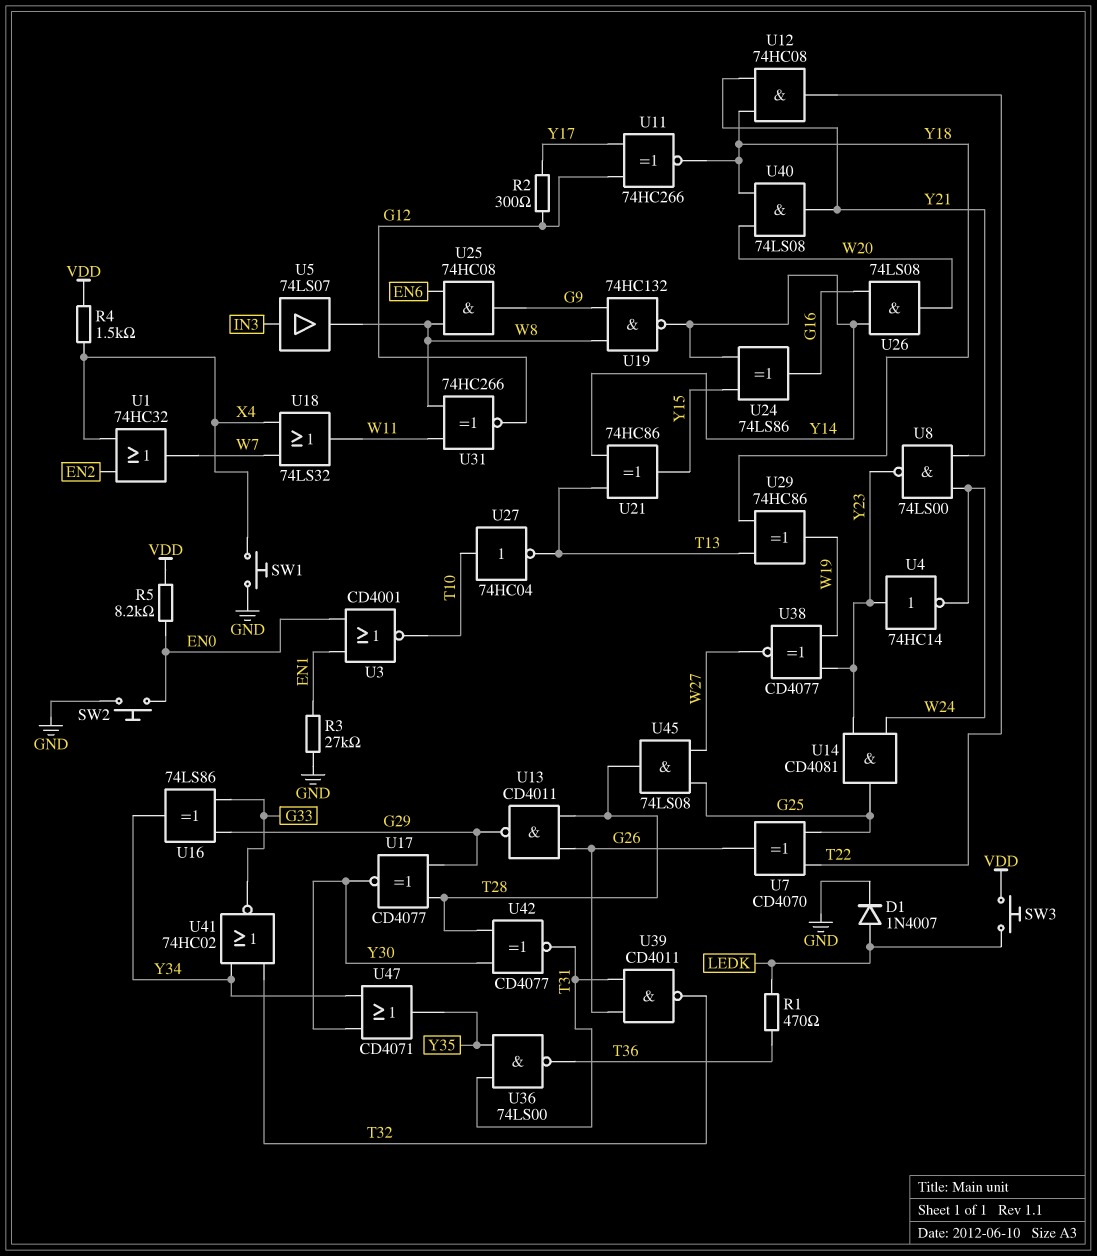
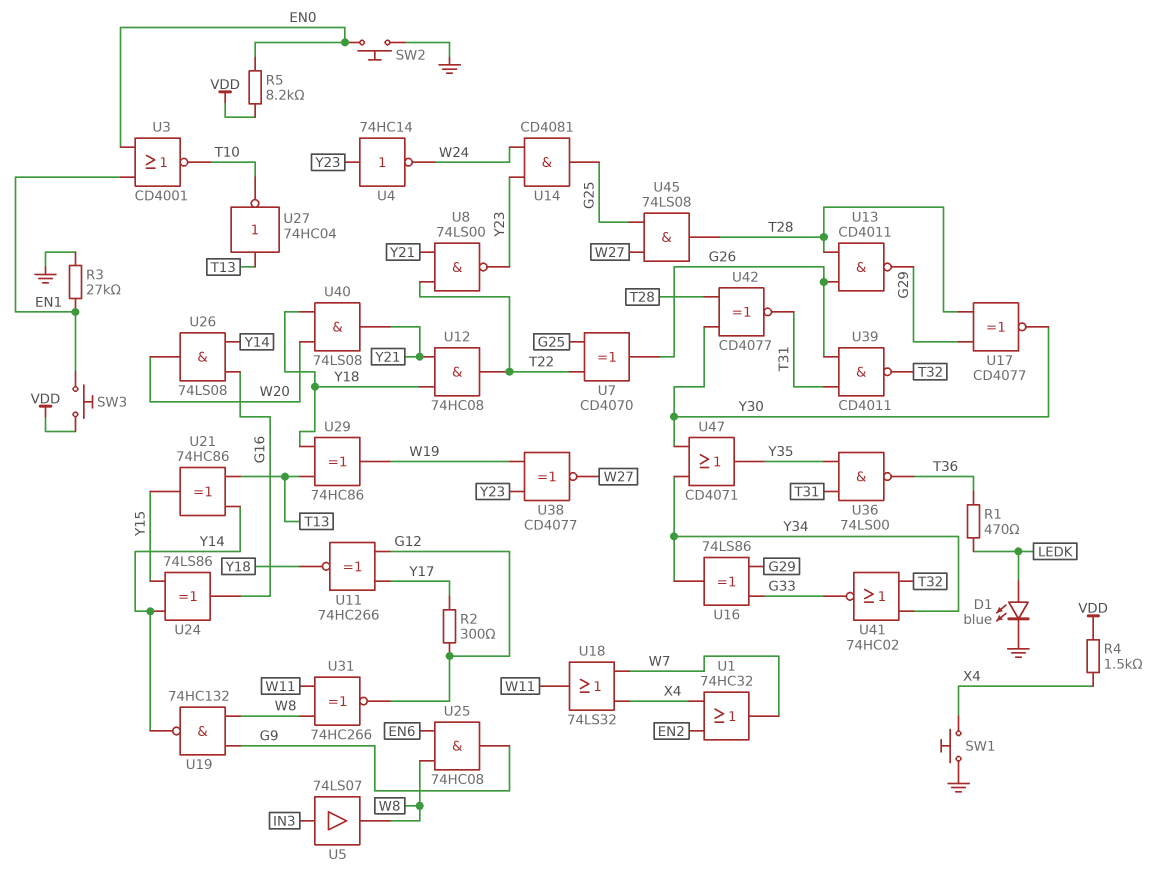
D1: diode 1N4007 (A LEDK, K GND) -> LED blue (A LEDK, K GND)
SW3: button (LEDK, VDD) -> button (EN1, VDD)
U8: NAND 74LS00 (in W24, in Y21, out Y23) -> NAND 74LS00 (in T22, in Y21, out Y23)
U27: NOT 74HC04 (in T10, out T13) -> NOT 74HC04 (in T13, out T10)

